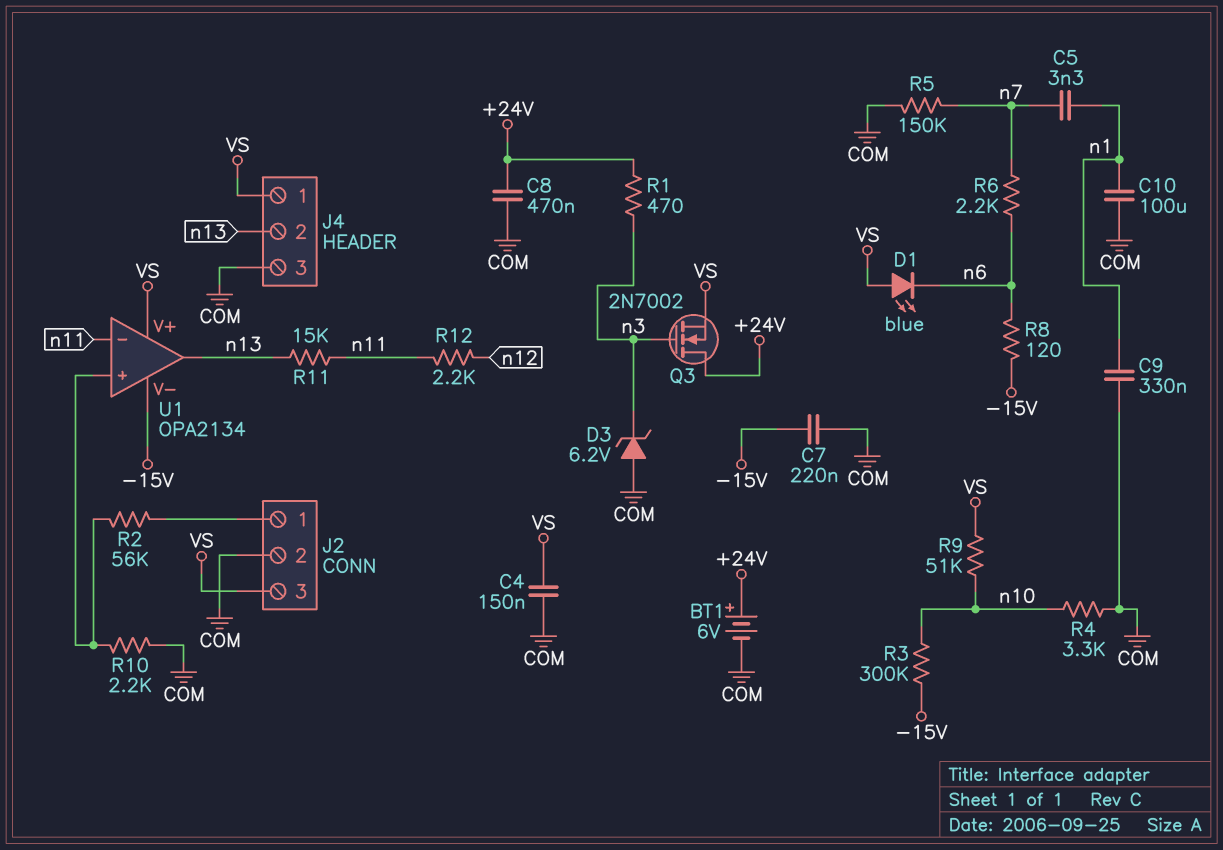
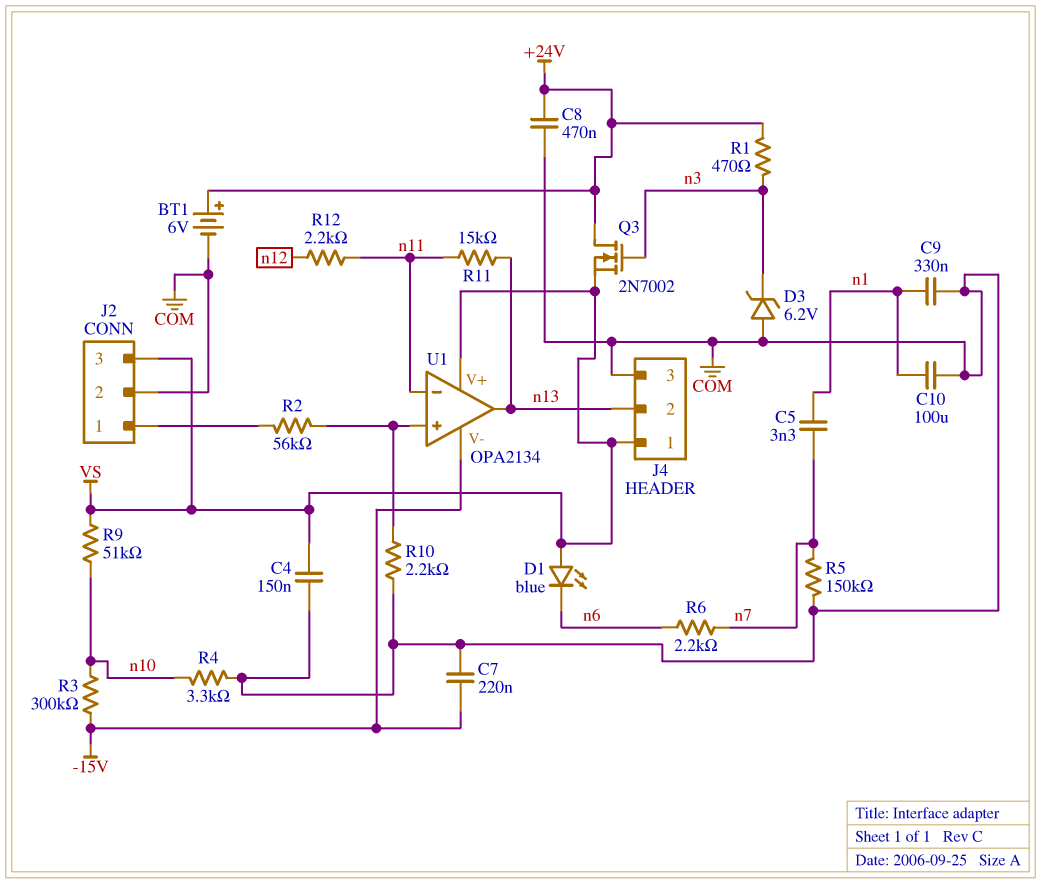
R8: 120 (-15V, n6) -> none

